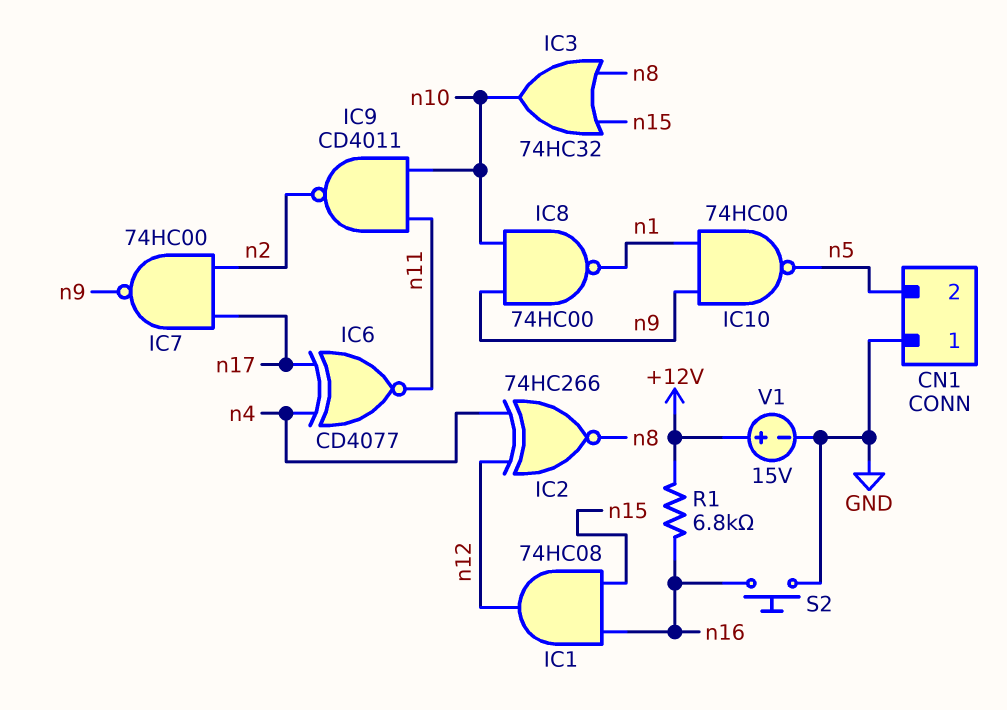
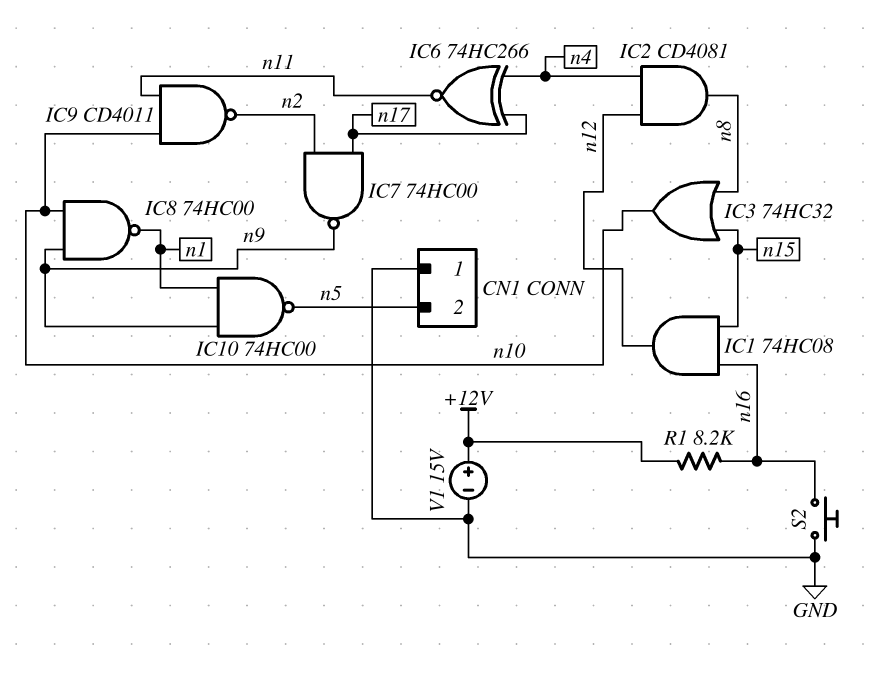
IC2: XNOR 74HC266 (in n4, in n12, out n8) -> AND CD4081 (in n4, in n12, out n8)
IC6: XNOR CD4077 (in n4, in n17, out n11) -> XNOR 74HC266 (in n4, in n17, out n11)
R1: 6.8k (+12V, n16) -> 8.2k (+12V, n16)

